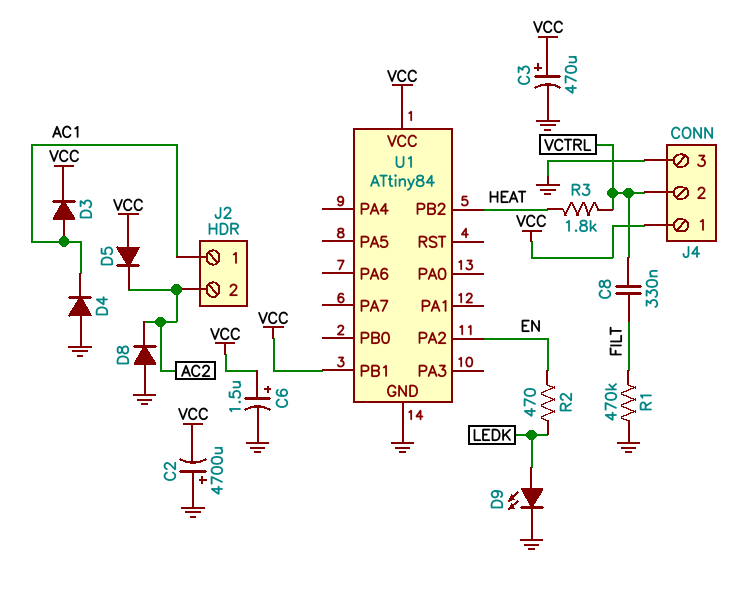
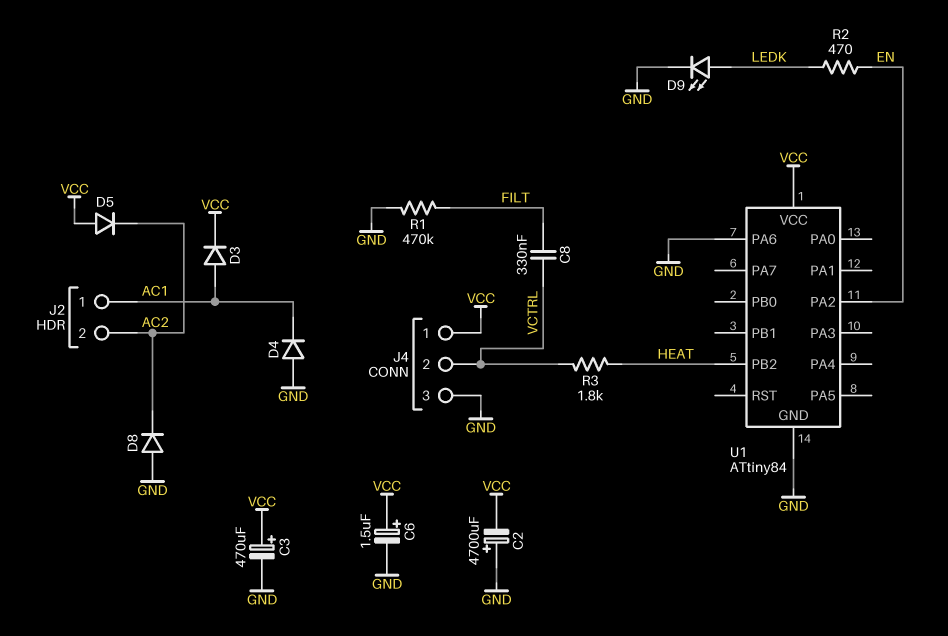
U1 pin PA6: none -> GND
U1 pin PB1: VCC -> none

